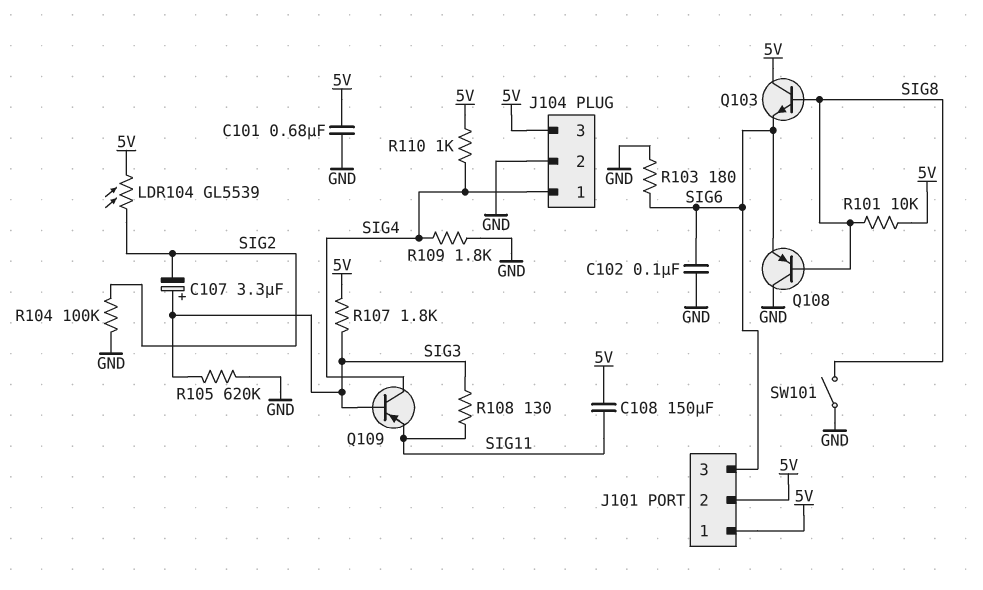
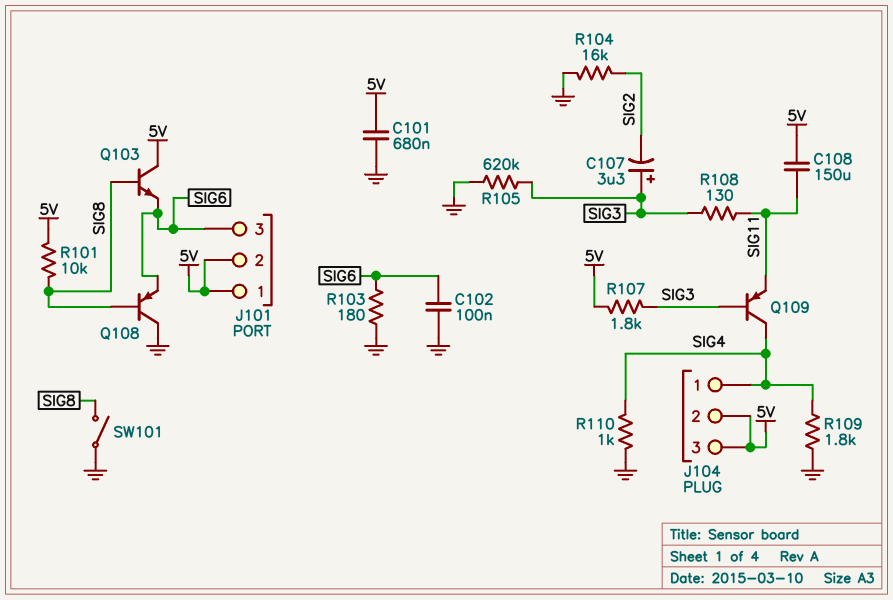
J104 pin 2: GND -> 5V
LDR104: GL5539 (5V, SIG2) -> none
R104: 100k (GND, SIG2) -> 16k (GND, SIG2)
R110: 1k (5V, SIG4) -> 1k (GND, SIG4)

